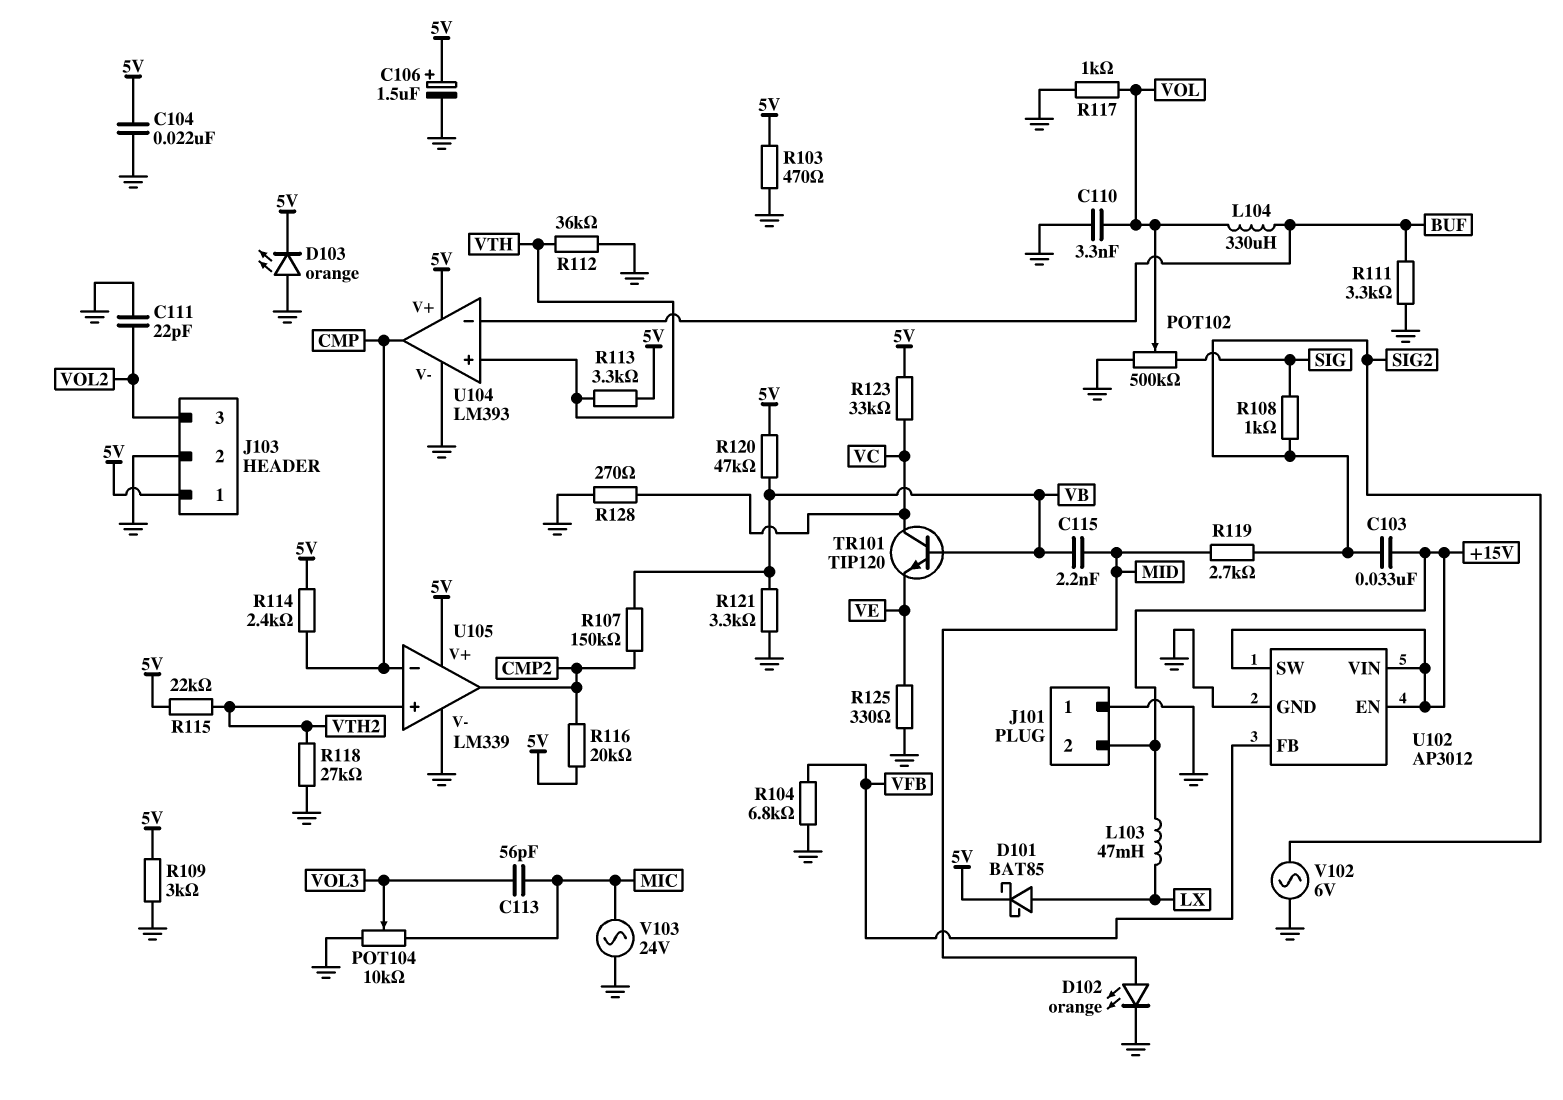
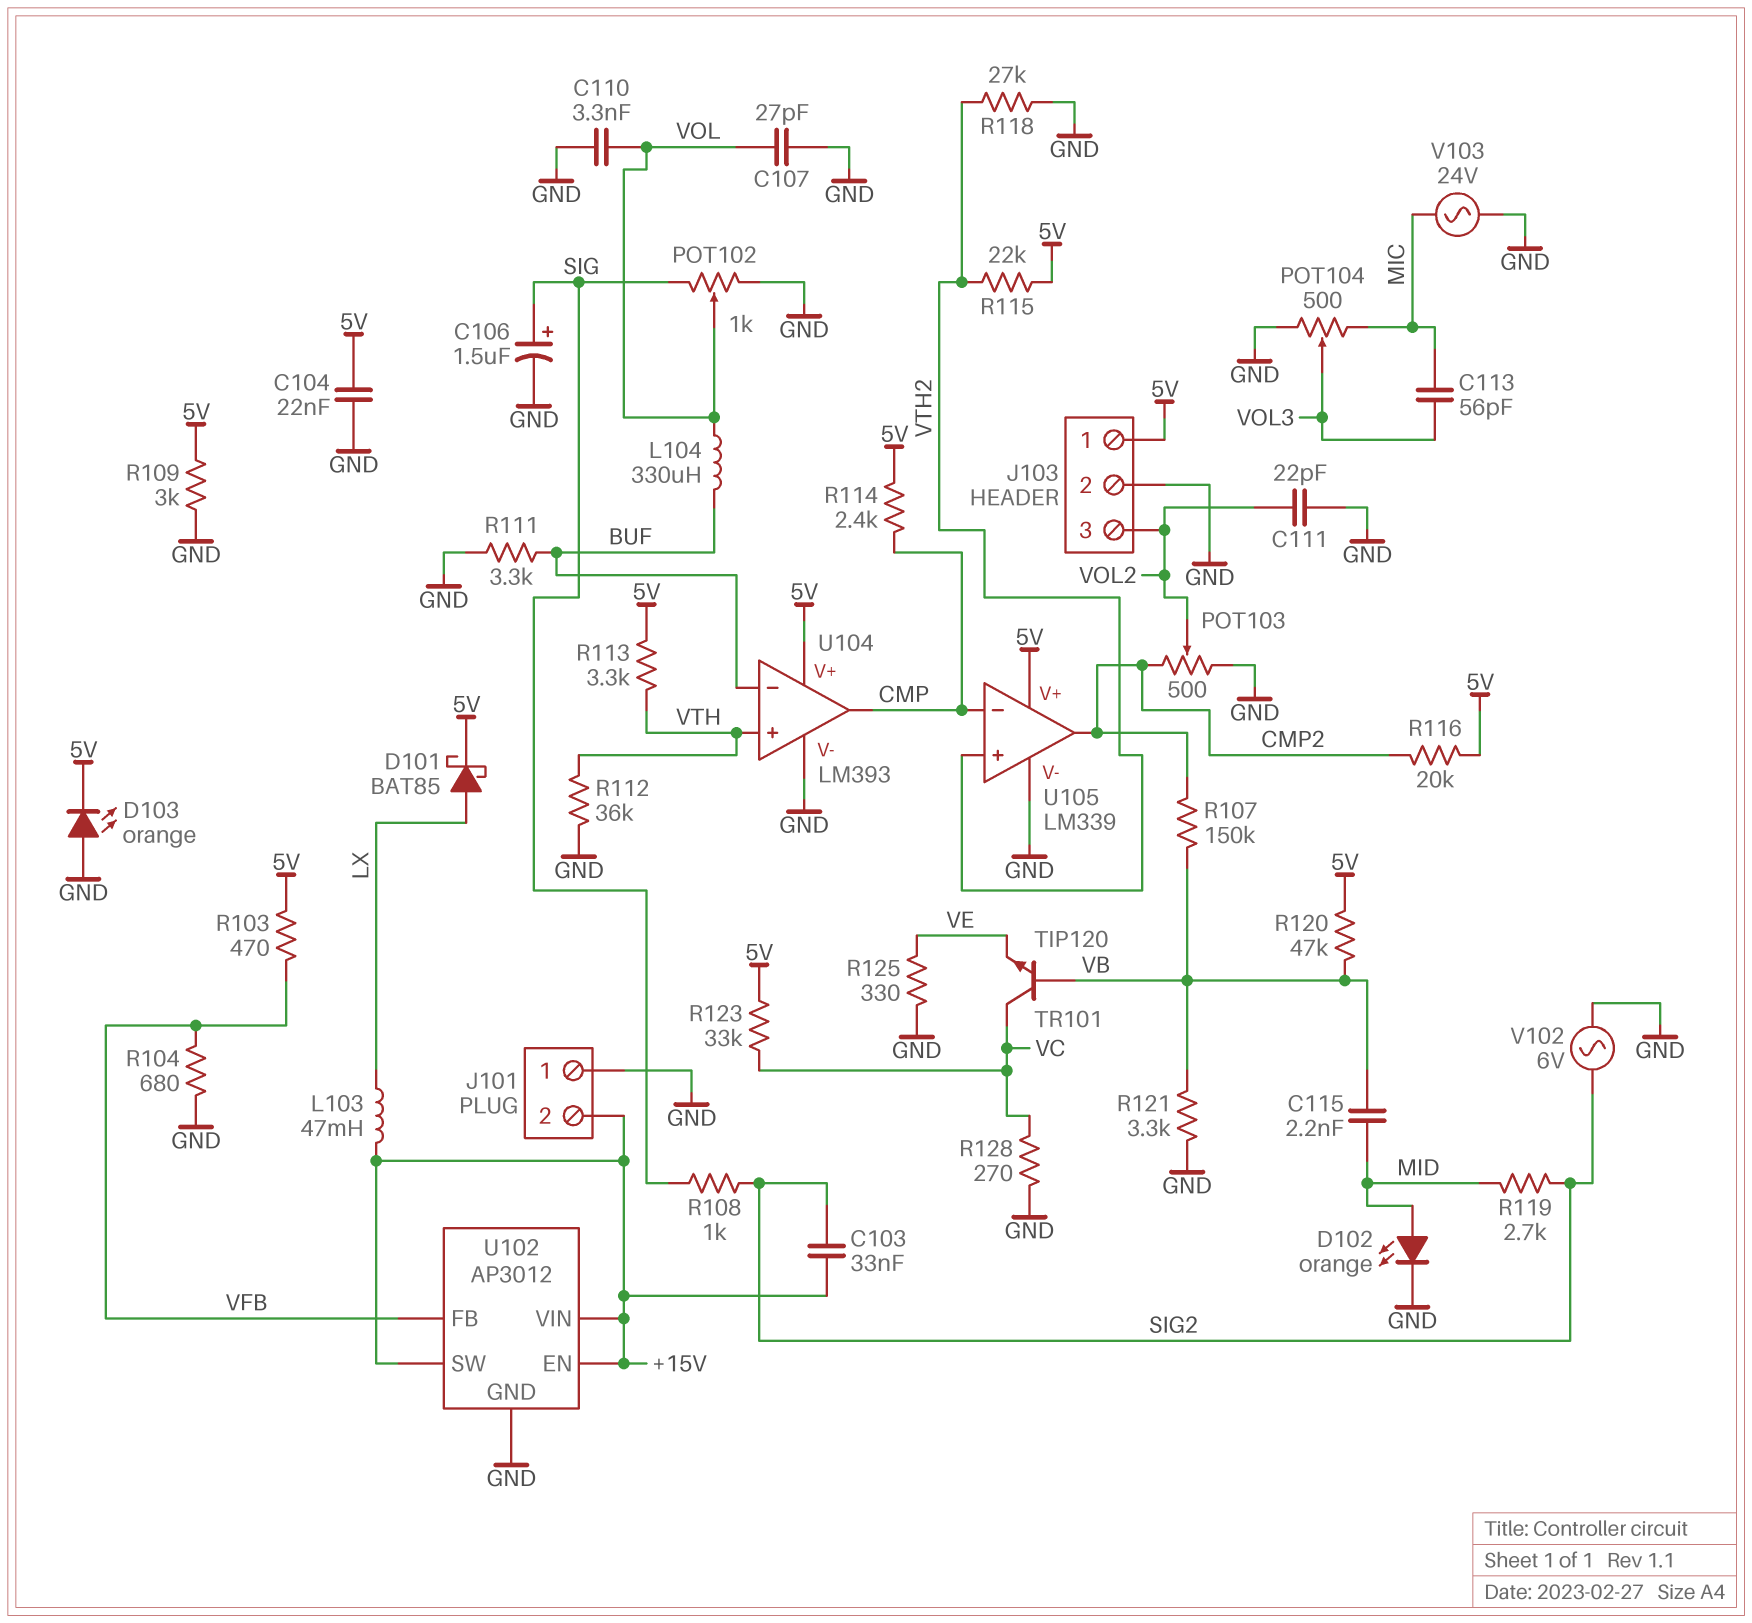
C106: 1.5uF (plus 5V, minus GND) -> 1.5uF (plus SIG, minus GND)
C107: none -> 27pF (GND, VOL)
POT102: 500k (GND, SIG, wiper VOL) -> 1k (GND, SIG, wiper VOL)
POT103: none -> 500 (CMP2, GND, wiper VOL2)
POT104: 10k (GND, MIC, wiper VOL3) -> 500 (GND, MIC, wiper VOL3)
R103: 470 (5V, GND) -> 470 (5V, VFB)
R104: 6.8k (GND, VFB) -> 680 (GND, VFB)
R117: 1k (GND, VOL) -> none

